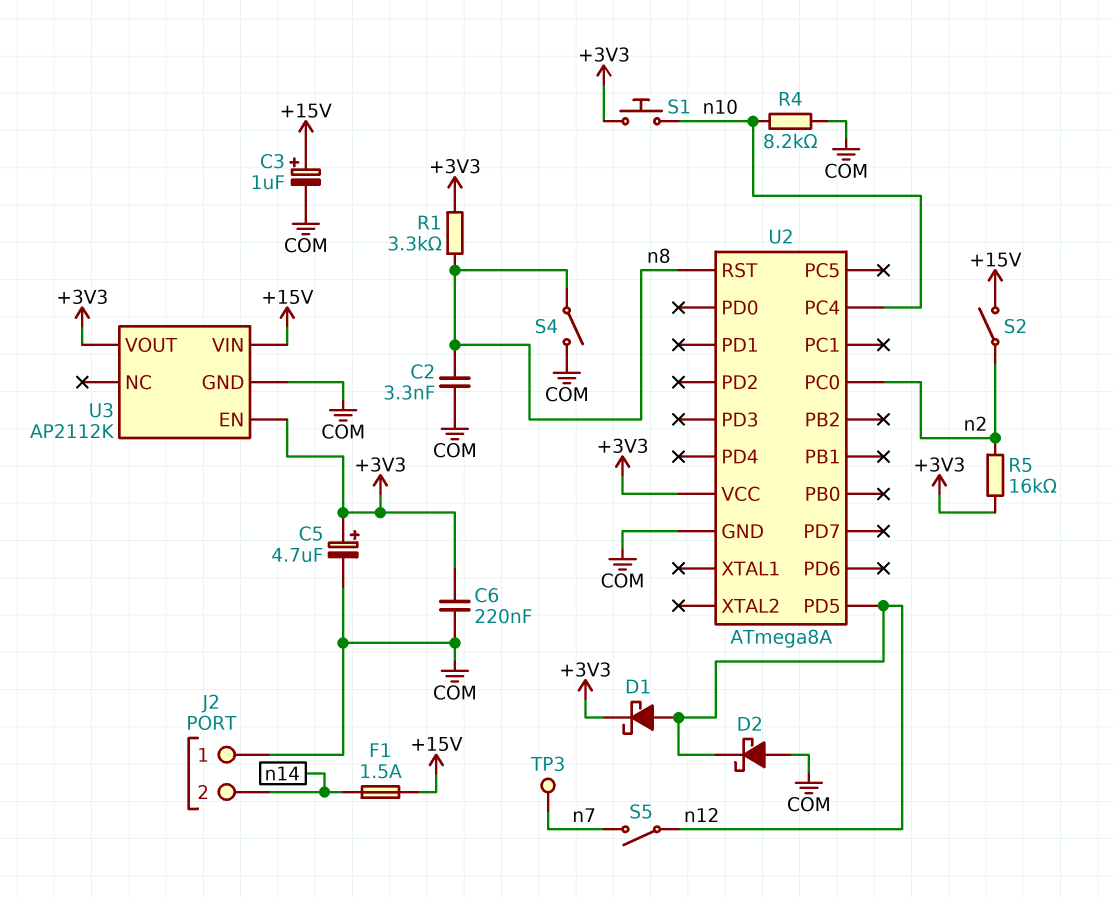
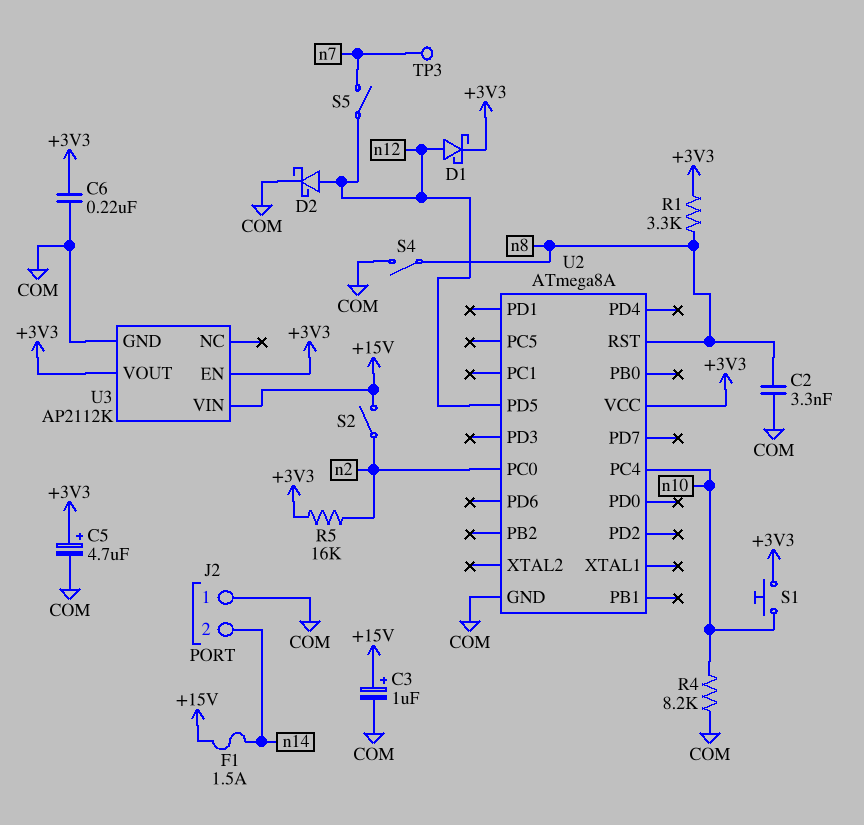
D2: schottky (A COM, K n12) -> schottky (A n12, K COM)

